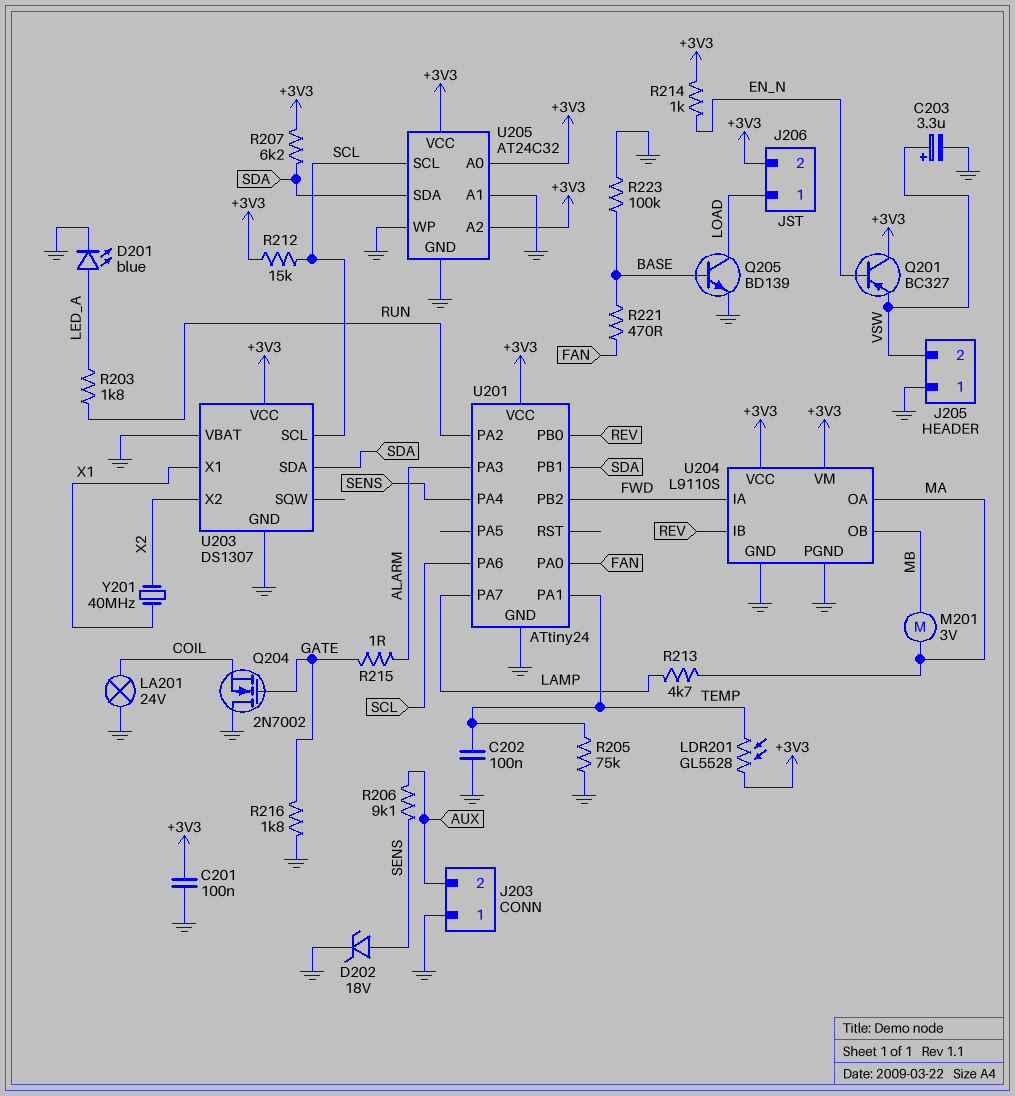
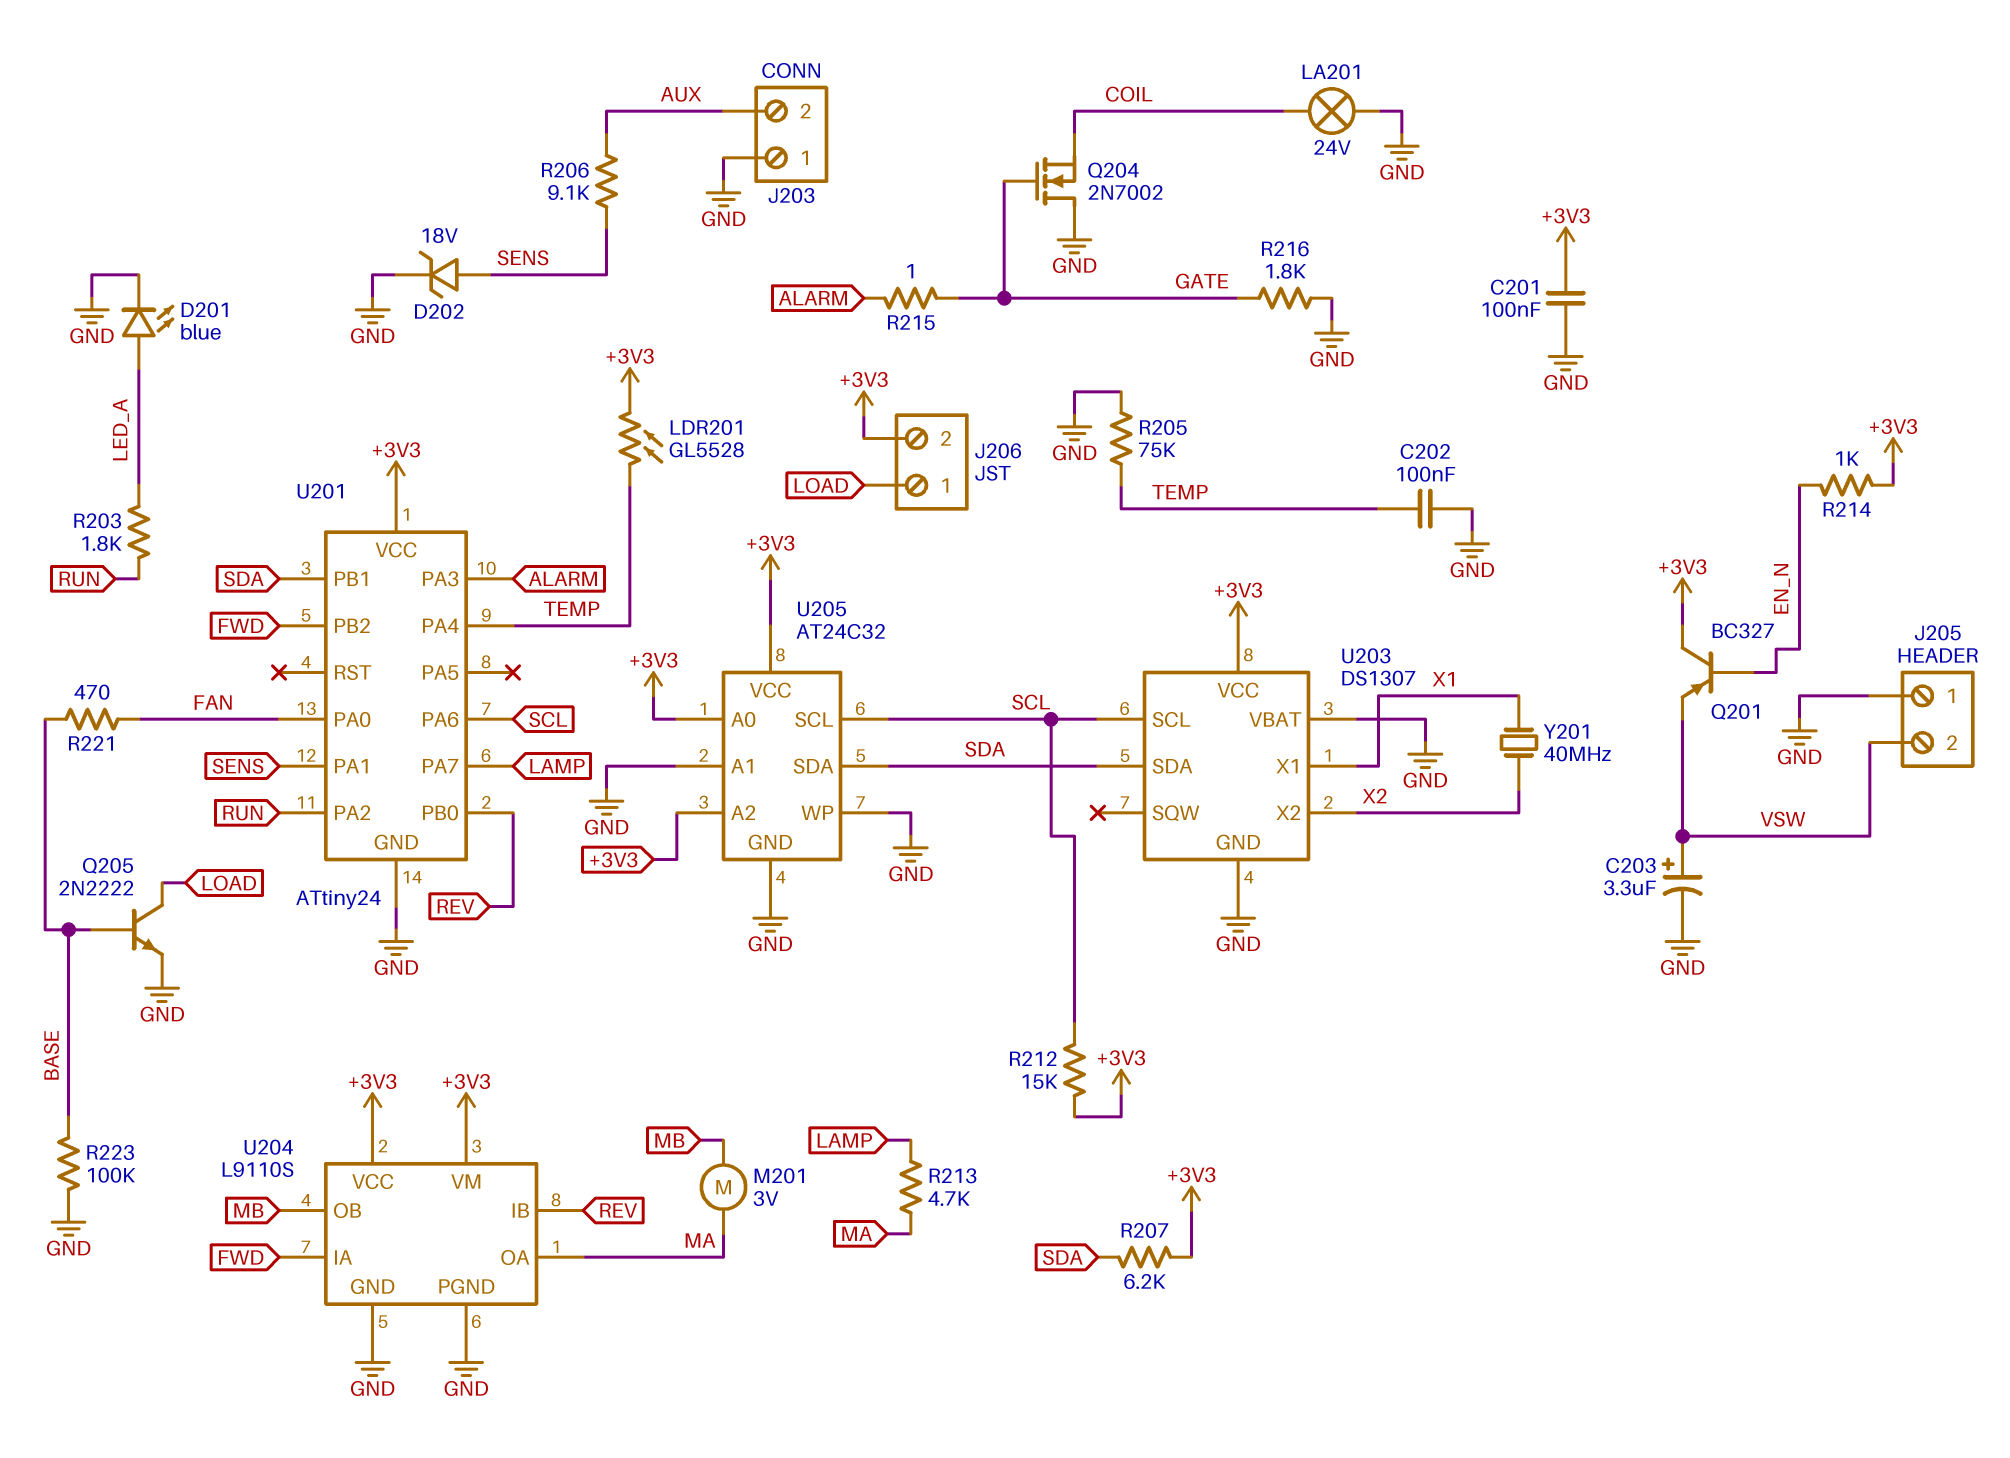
Q205: NPN BD139 (B BASE, C LOAD, E GND) -> NPN 2N2222 (B BASE, C LOAD, E GND)
U201 pin PA1: TEMP -> SENS
U201 pin PA4: SENS -> TEMP

